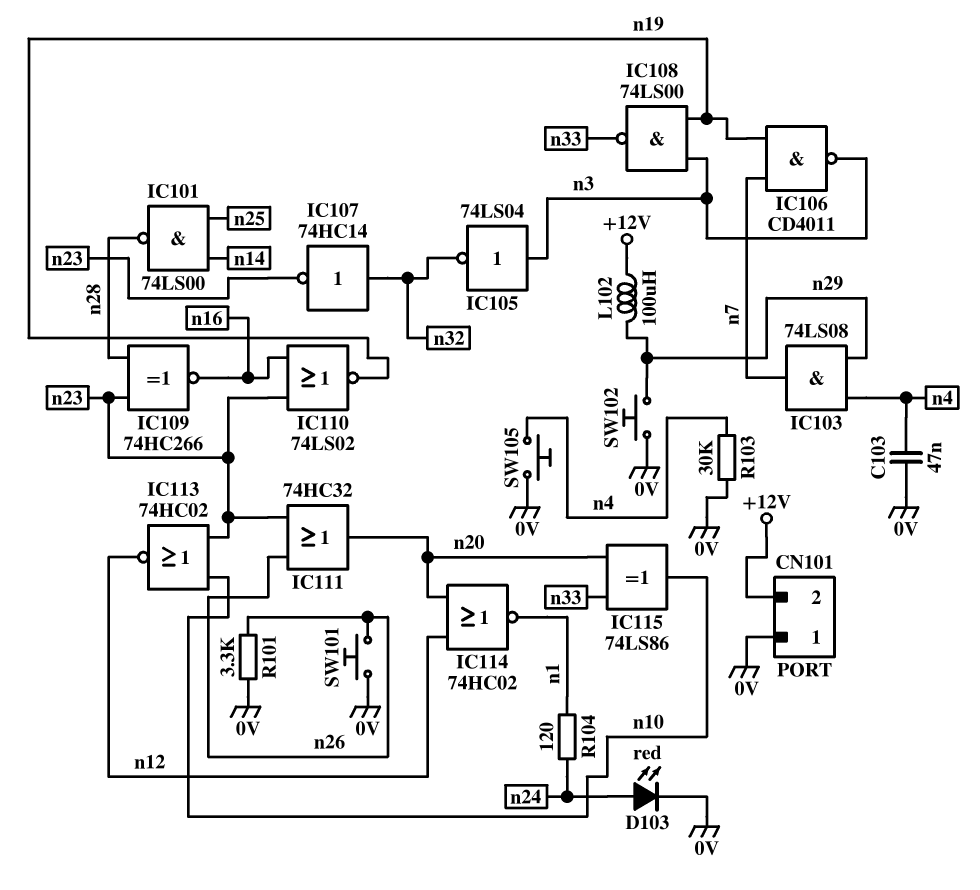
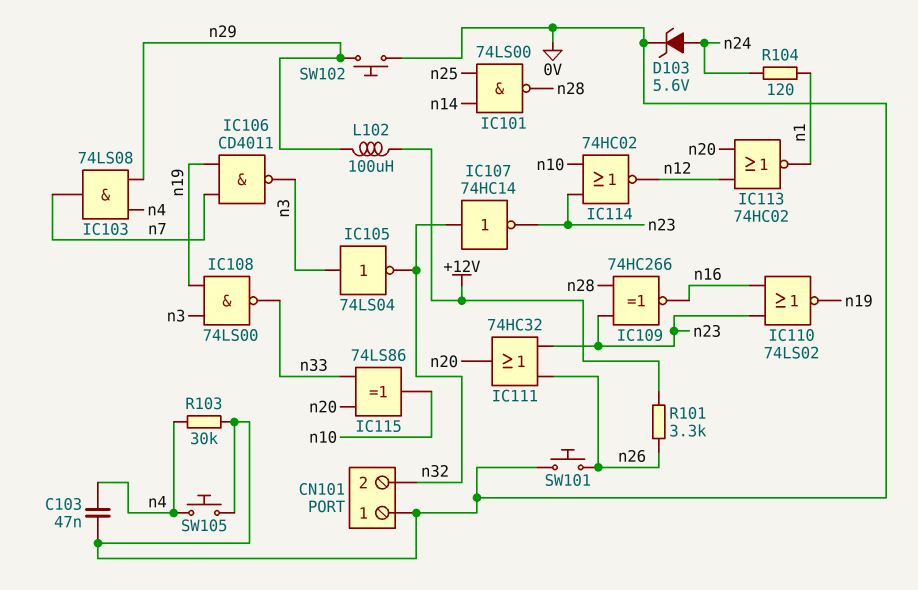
CN101 pin 2: +12V -> n32
D103: LED red (A n24, K 0V) -> zener 5.6V (A n24, K 0V)
IC113: NOR 74HC02 (in n10, in n23, out n12) -> NOR 74HC02 (in n12, in n20, out n1)
IC114: NOR 74HC02 (in n12, in n20, out n1) -> NOR 74HC02 (in n10, in n23, out n12)
R101: 3.3k (0V, n26) -> 3.3k (+12V, n26)

